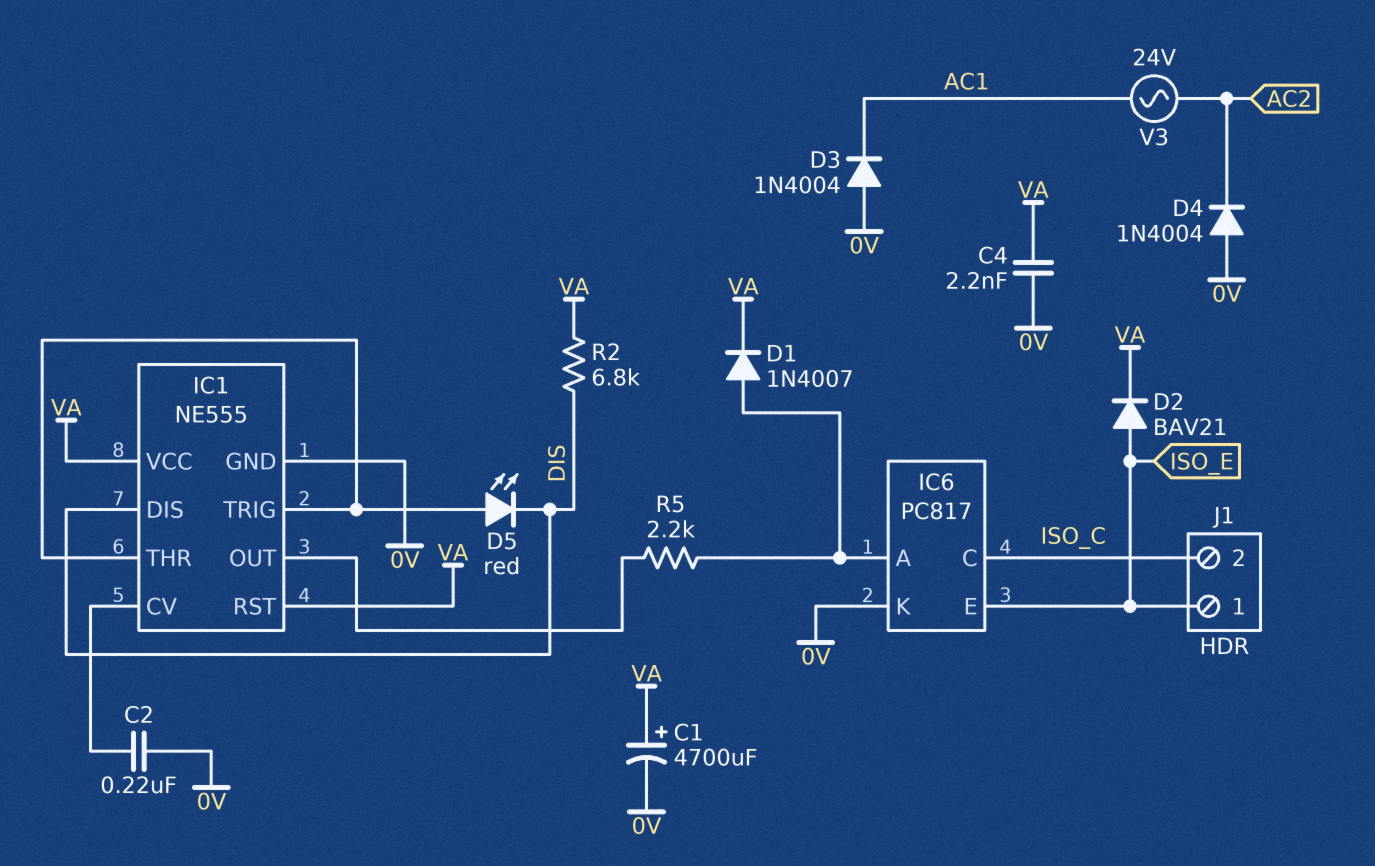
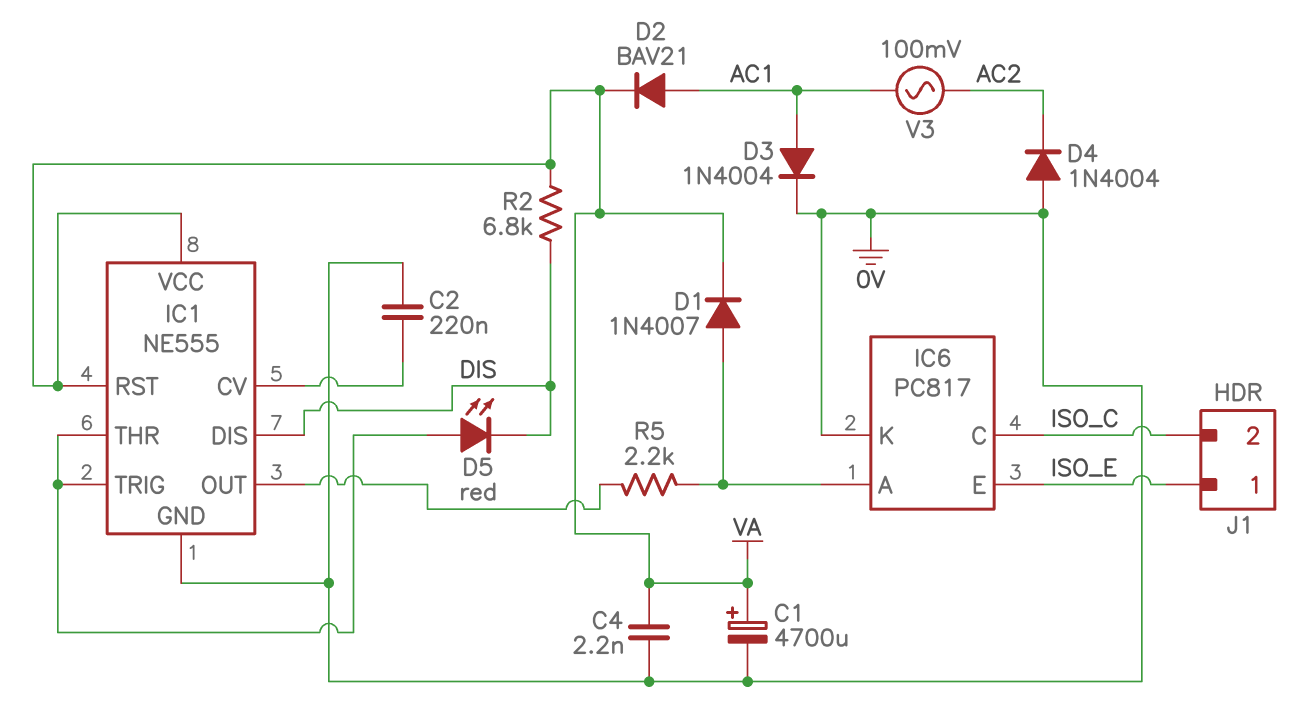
D2: diode BAV21 (A ISO_E, K VA) -> diode BAV21 (A AC1, K VA)
D3: diode 1N4004 (A 0V, K AC1) -> diode 1N4004 (A AC1, K 0V)
V3: AC 24V (AC1, AC2) -> AC 100mV (AC1, AC2)

